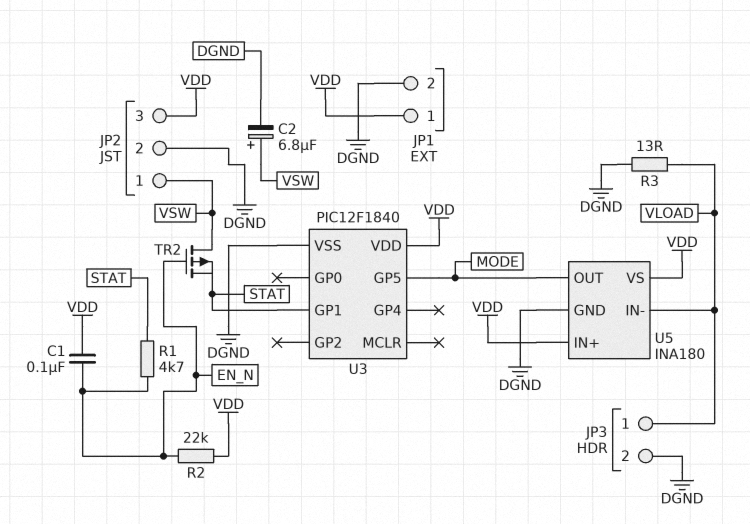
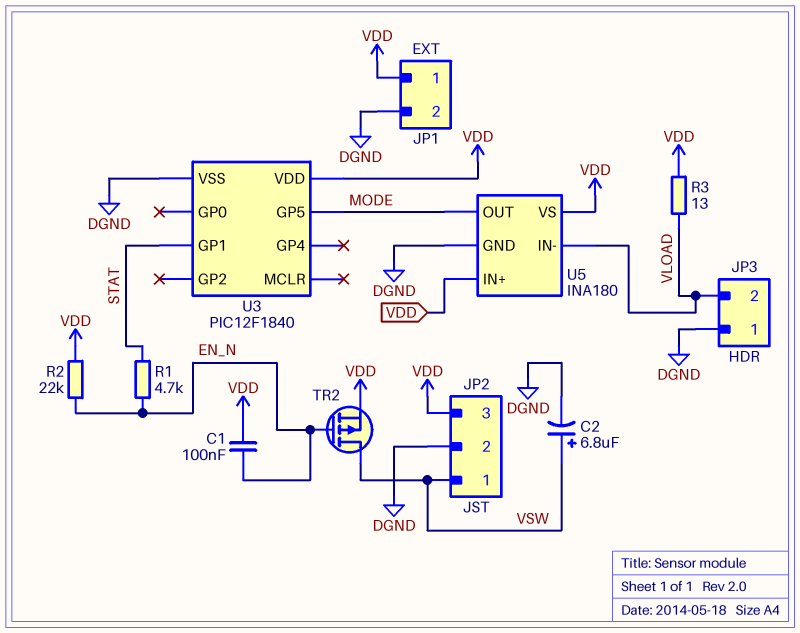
JP3 pin 1: VLOAD -> DGND
JP3 pin 2: DGND -> VLOAD
R3: 13 (DGND, VLOAD) -> 13 (VDD, VLOAD)
TR2: PMOS (G EN_N, D VSW, S STAT) -> PMOS (G EN_N, D VSW, S VDD)

